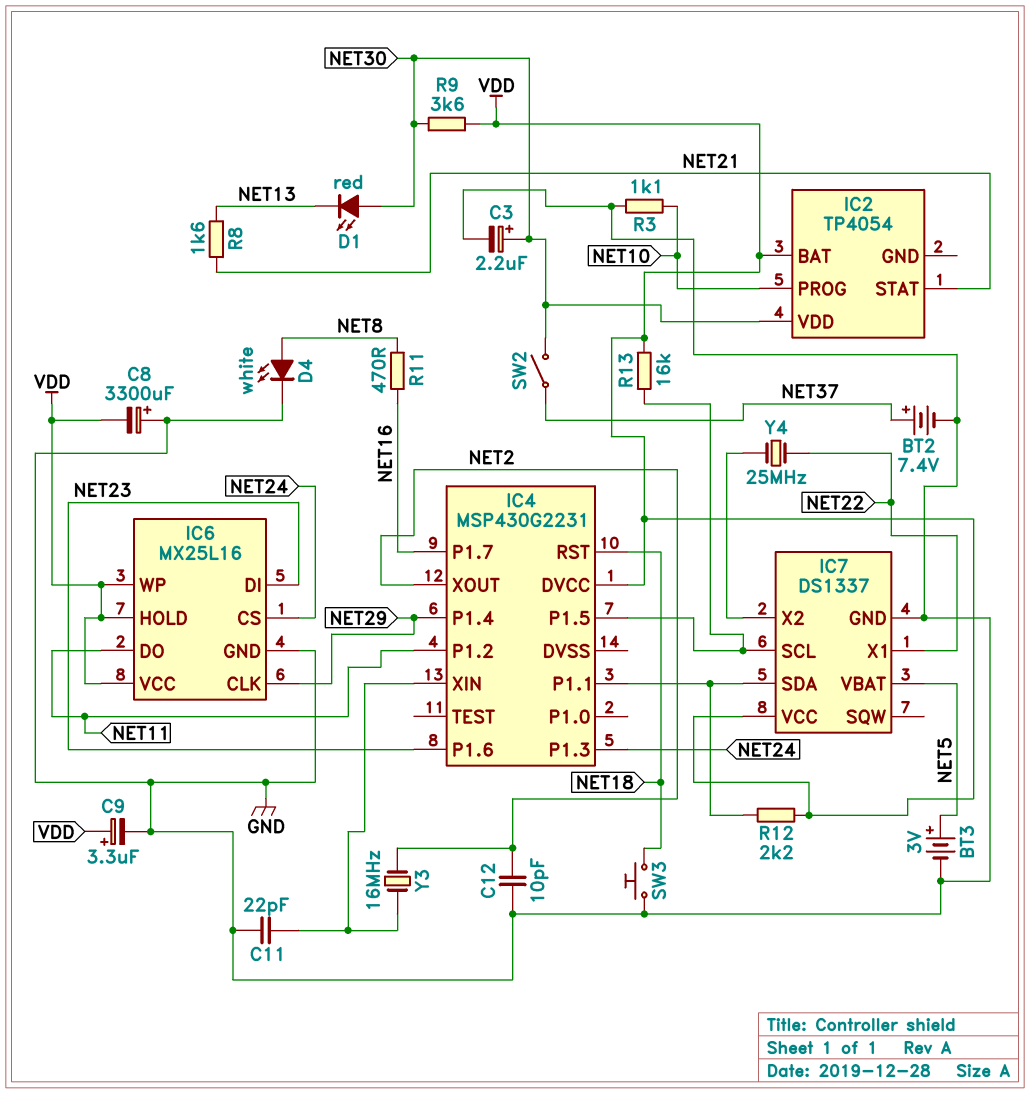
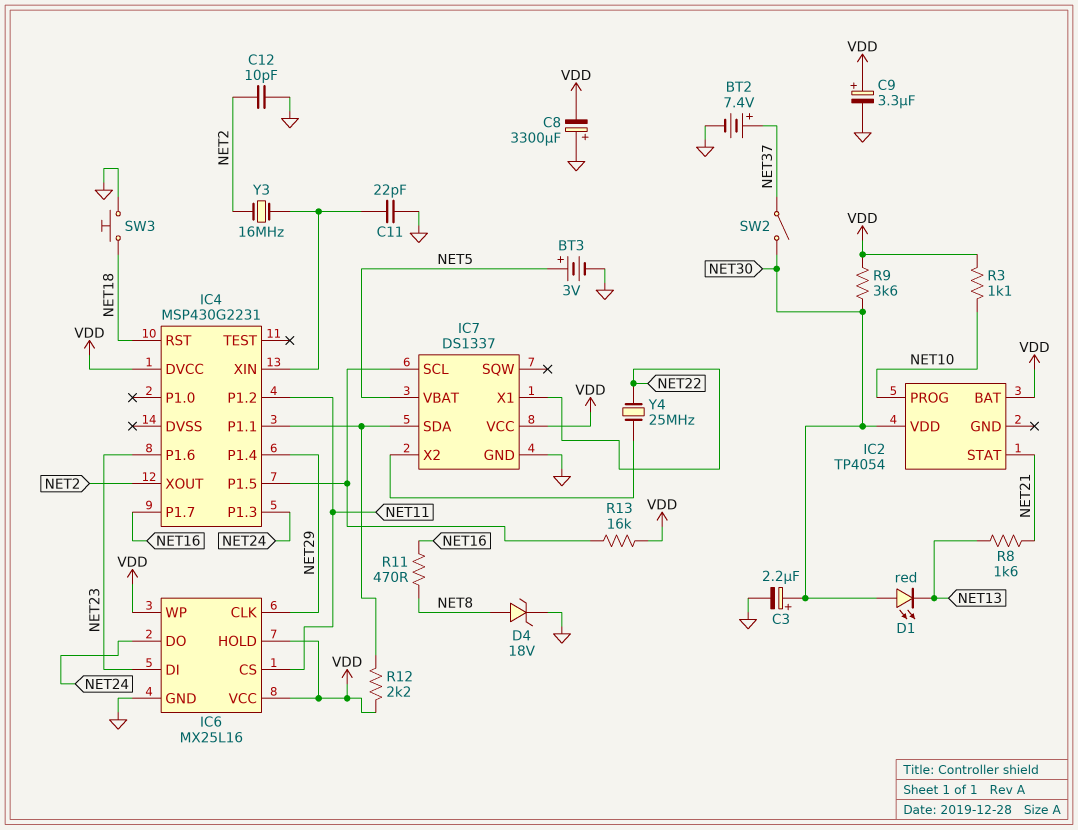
D4: LED white (A NET8, K GND) -> zener 18V (A NET8, K GND)
IC6 pin CS: NET24 -> NET11
IC6 pin DO: NET11 -> NET24
R3: 1.1k (GND, NET10) -> 1.1k (NET10, VDD)

